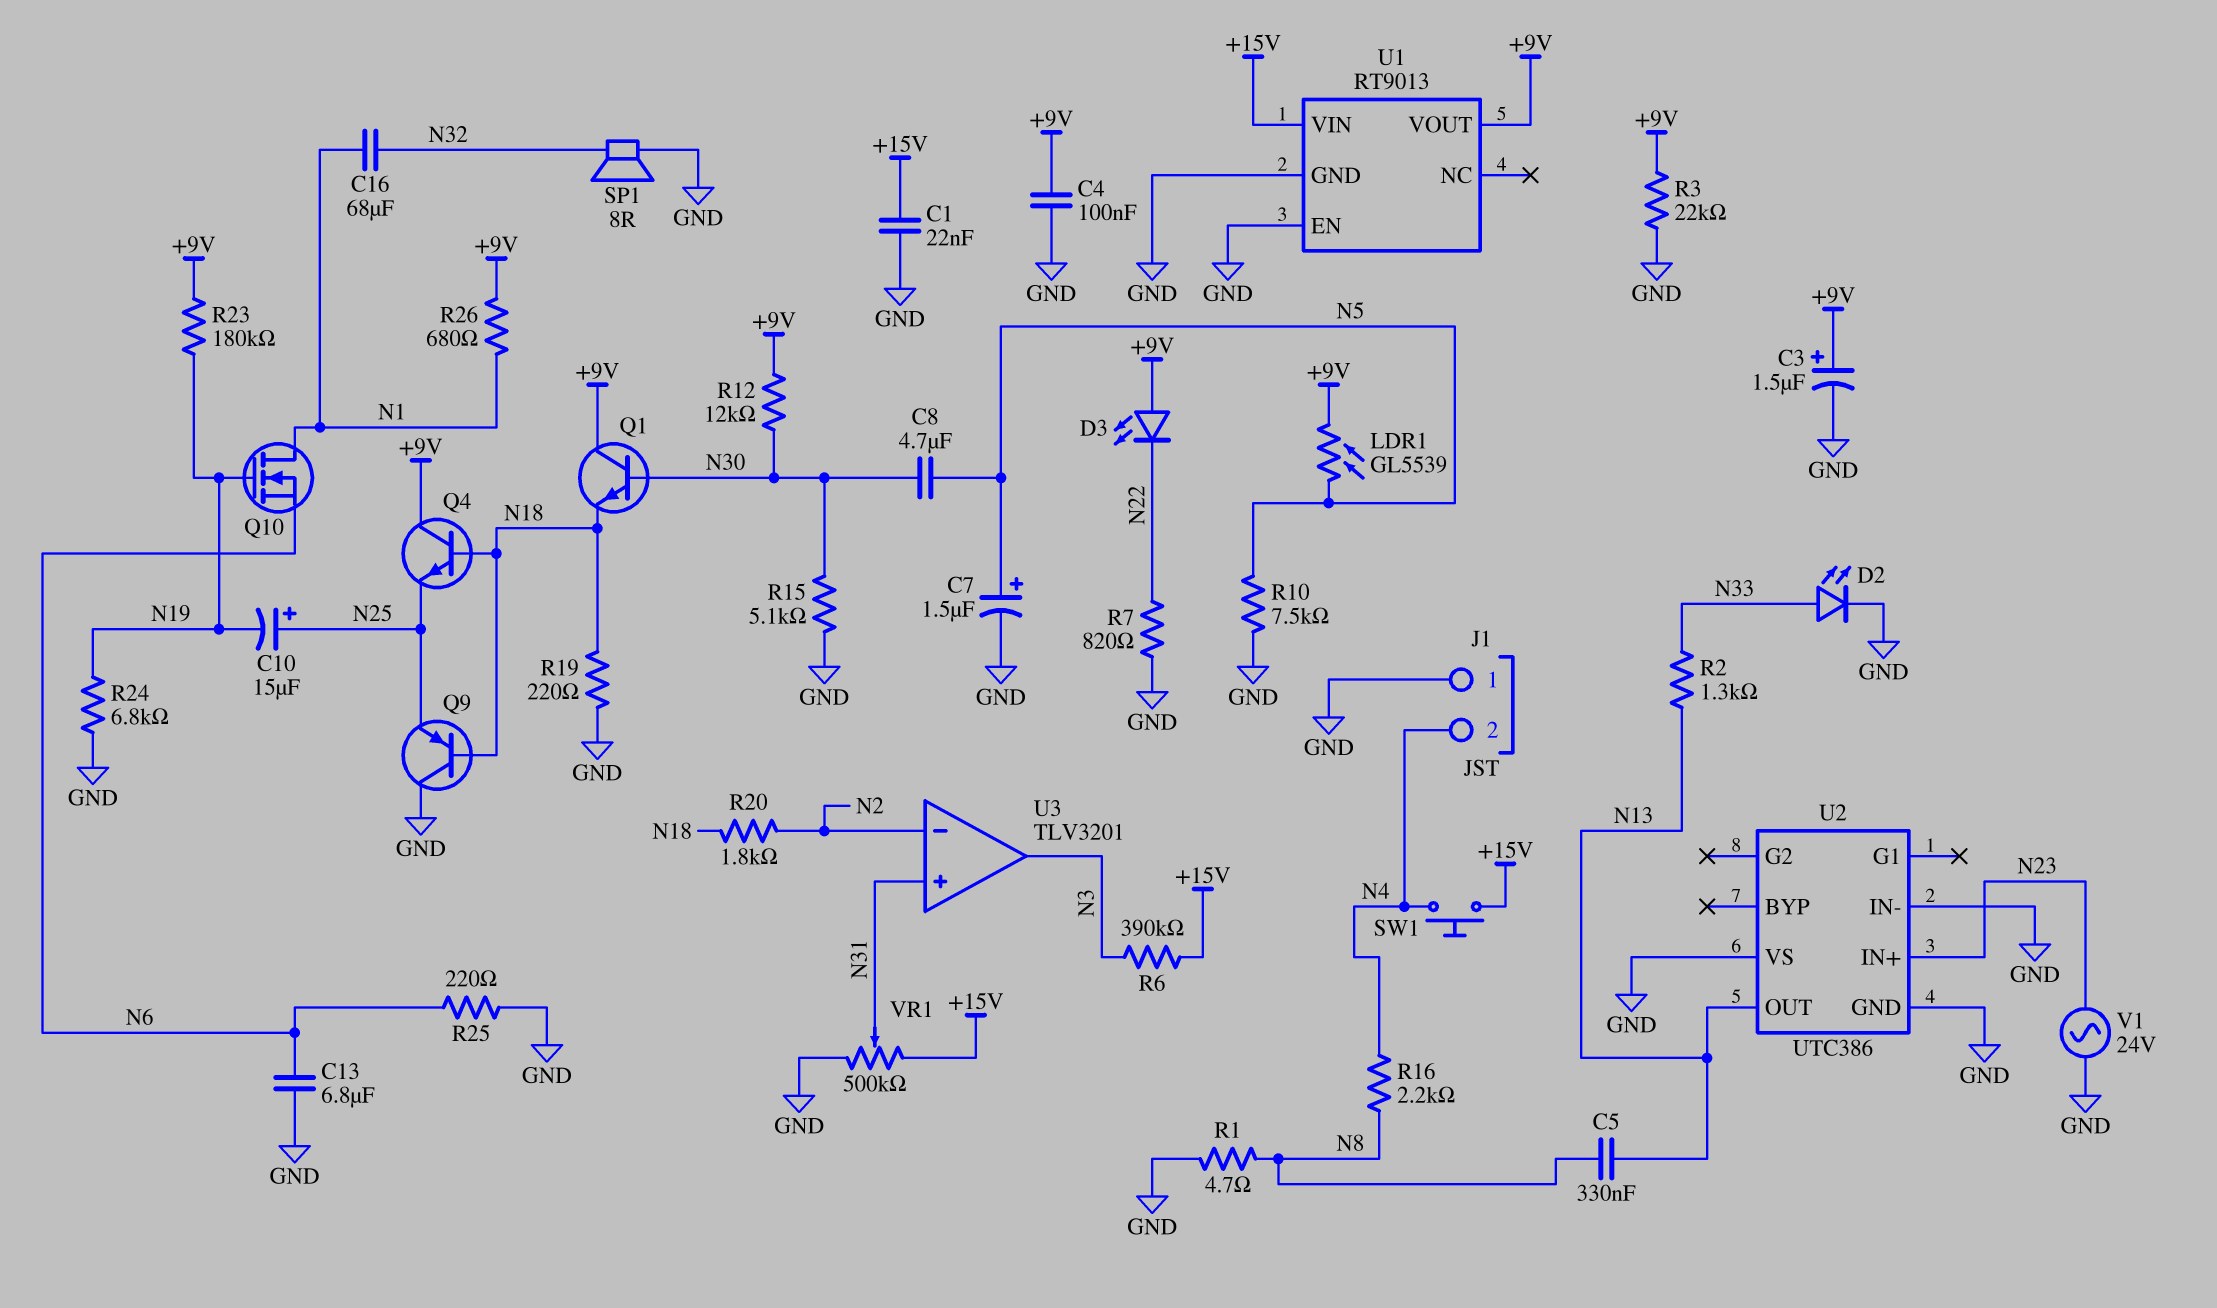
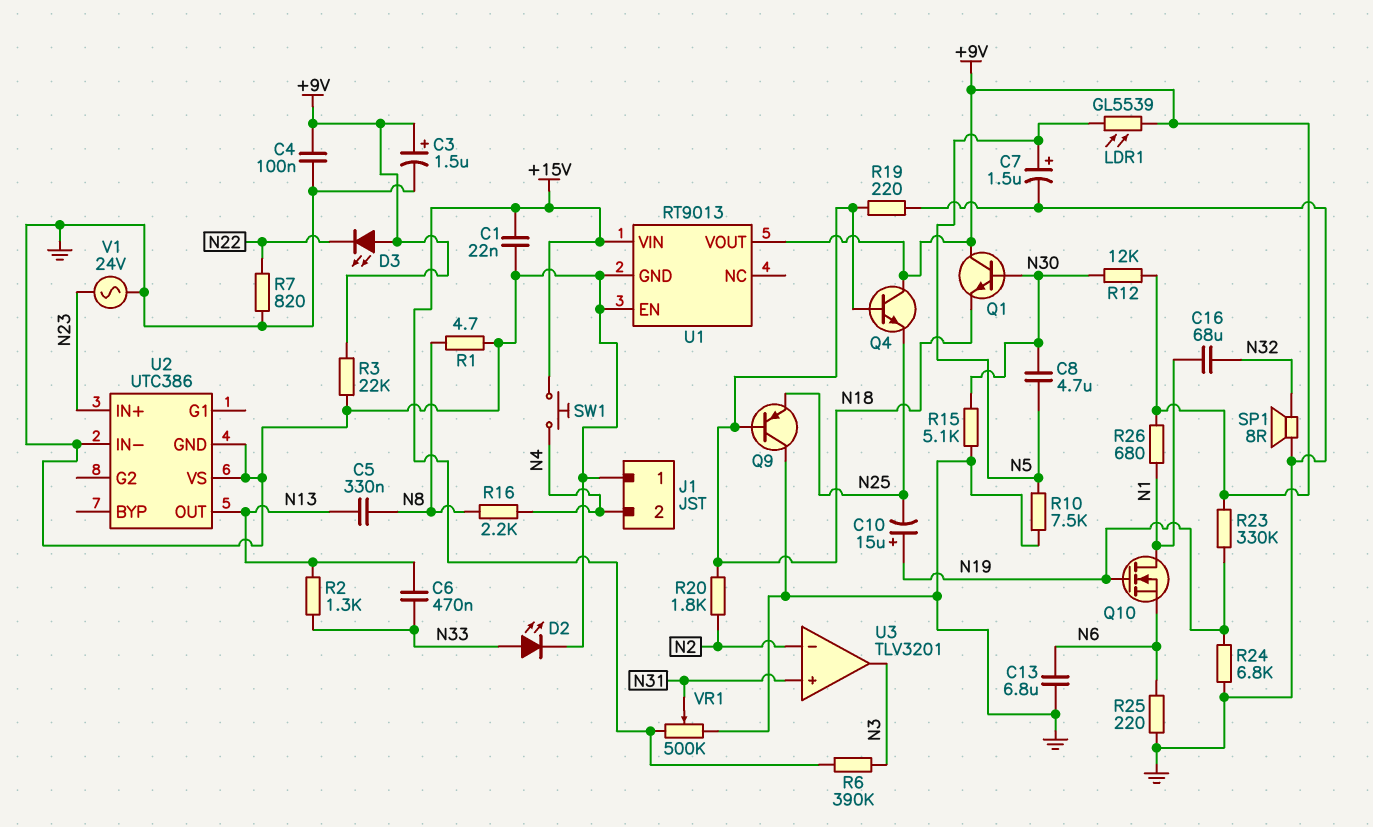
C6: none -> 470nF (N13, N33)
C10: 15uF (plus N25, minus N19) -> 15uF (plus N19, minus N25)
R23: 180k (+9V, N19) -> 330k (+9V, N19)

